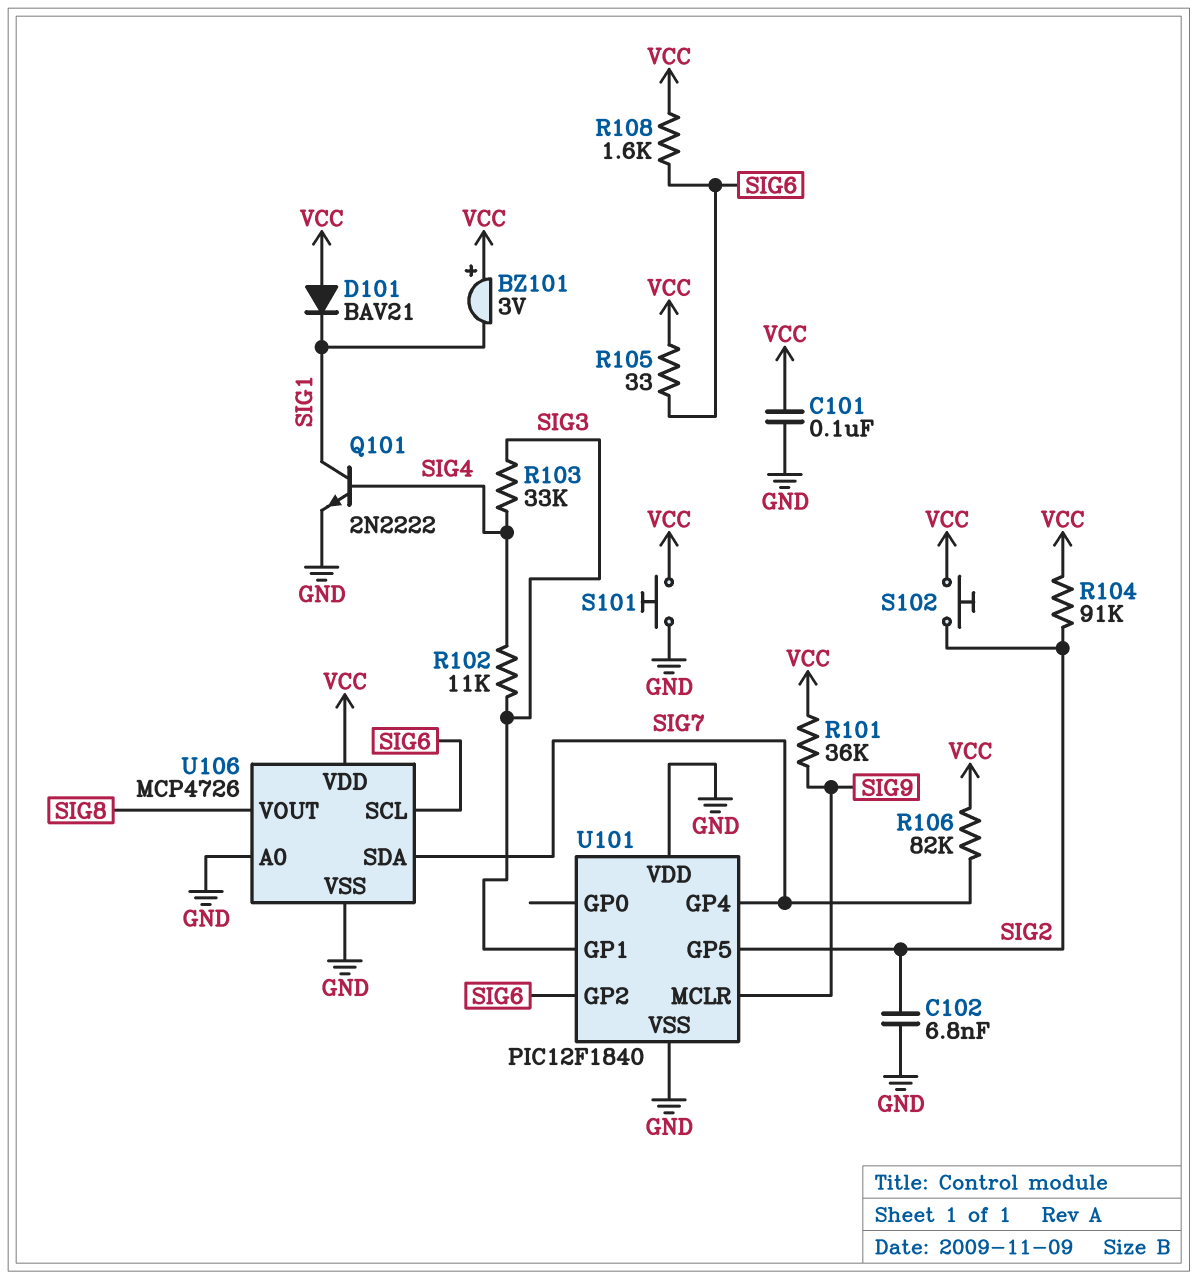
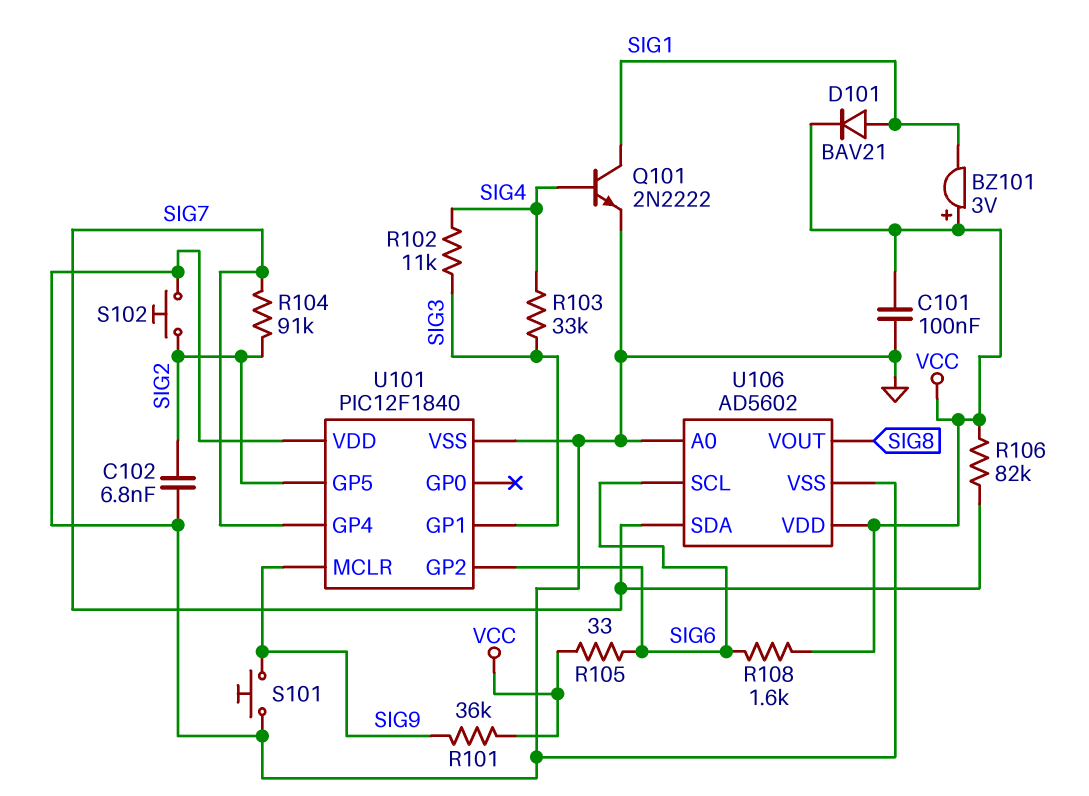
D101: diode BAV21 (A VCC, K SIG1) -> diode BAV21 (A SIG1, K VCC)
R104: 91k (SIG2, VCC) -> 91k (SIG2, SIG7)
S101: button (GND, VCC) -> button (GND, SIG9)
S102: button (SIG2, VCC) -> button (GND, SIG2)
U106: MCP4726 -> AD5602

